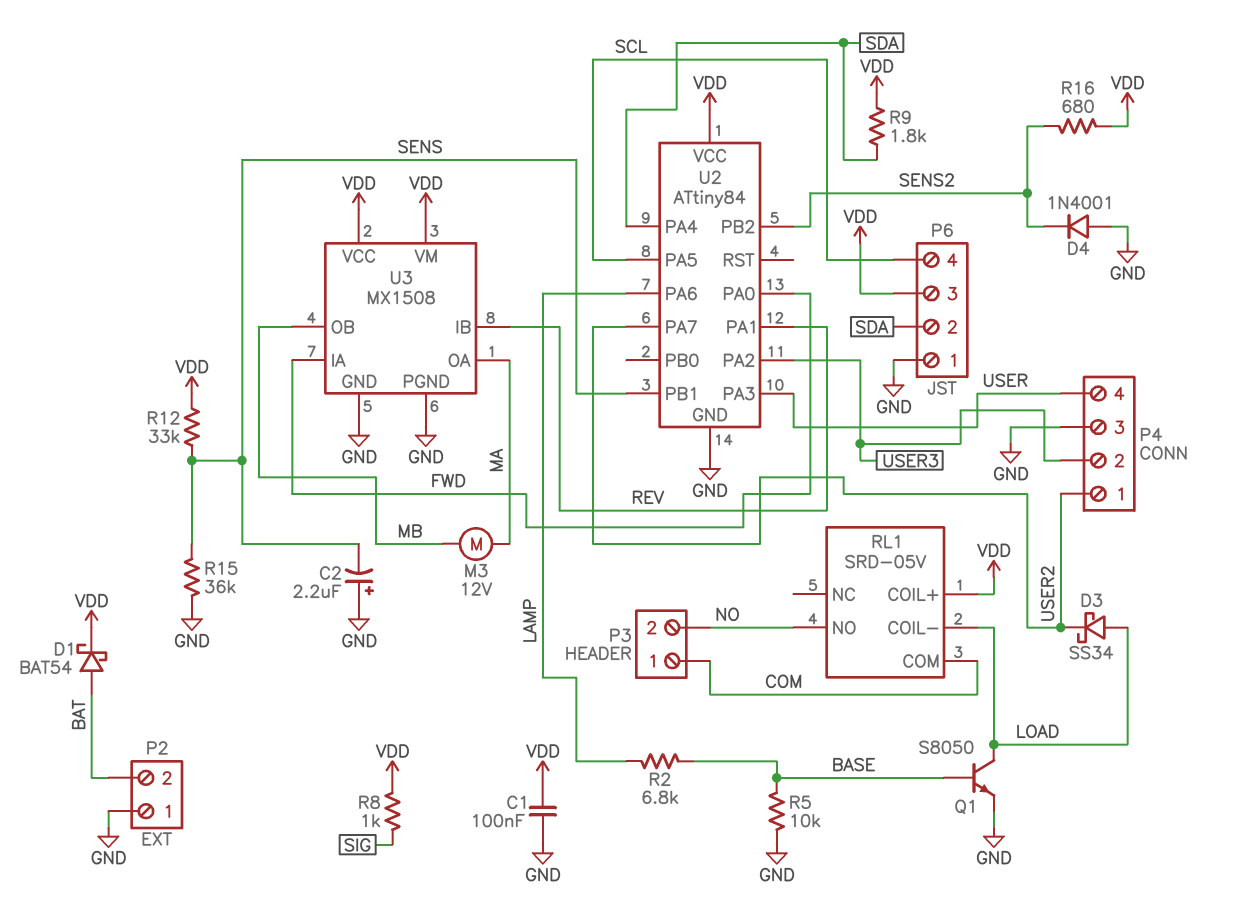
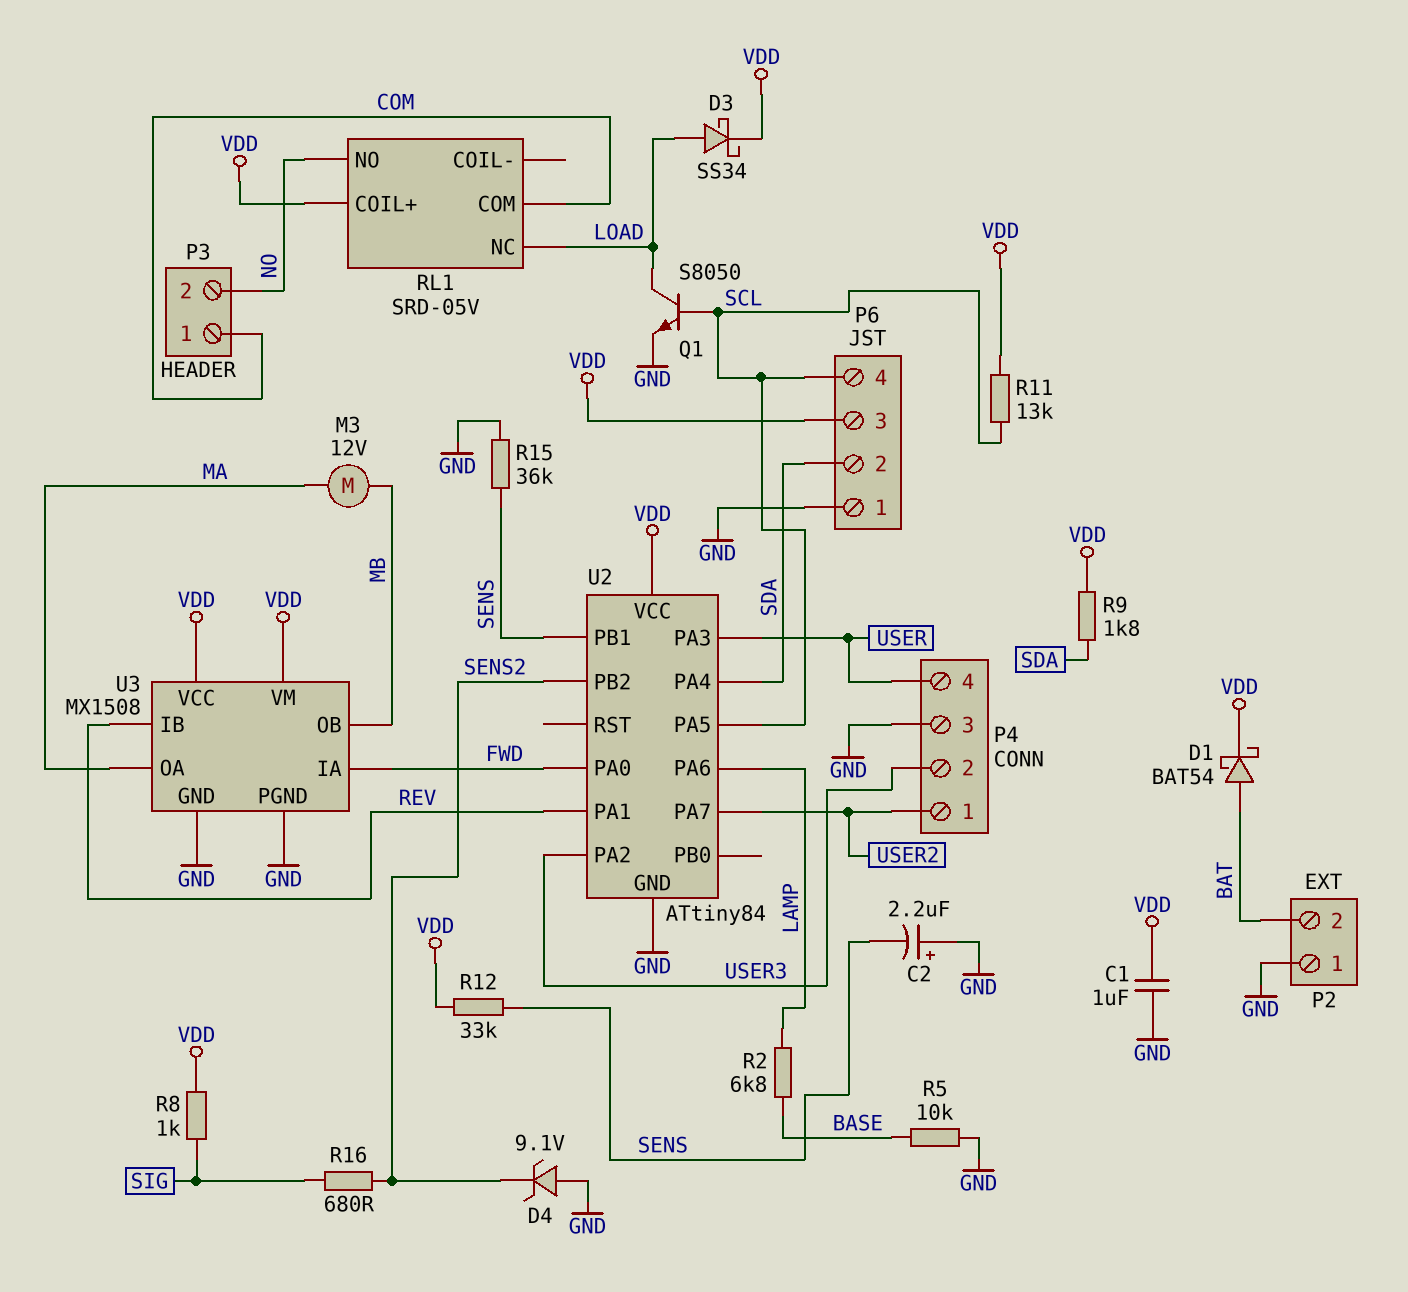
C1: 100nF (GND, VDD) -> 1uF (GND, VDD)
D3: schottky SS34 (A LOAD, K USER2) -> schottky SS34 (A LOAD, K VDD)
D4: diode 1N4001 (A GND, K SENS2) -> zener 9.1V (A GND, K SENS2)
Q1: NPN S8050 (B BASE, C LOAD, E GND) -> NPN S8050 (B SCL, C LOAD, E GND)
R11: none -> 13k (SCL, VDD)
R16: 680 (SENS2, VDD) -> 680 (SENS2, SIG)
RL1 pin COIL-: LOAD -> none
RL1 pin NC: none -> LOAD

